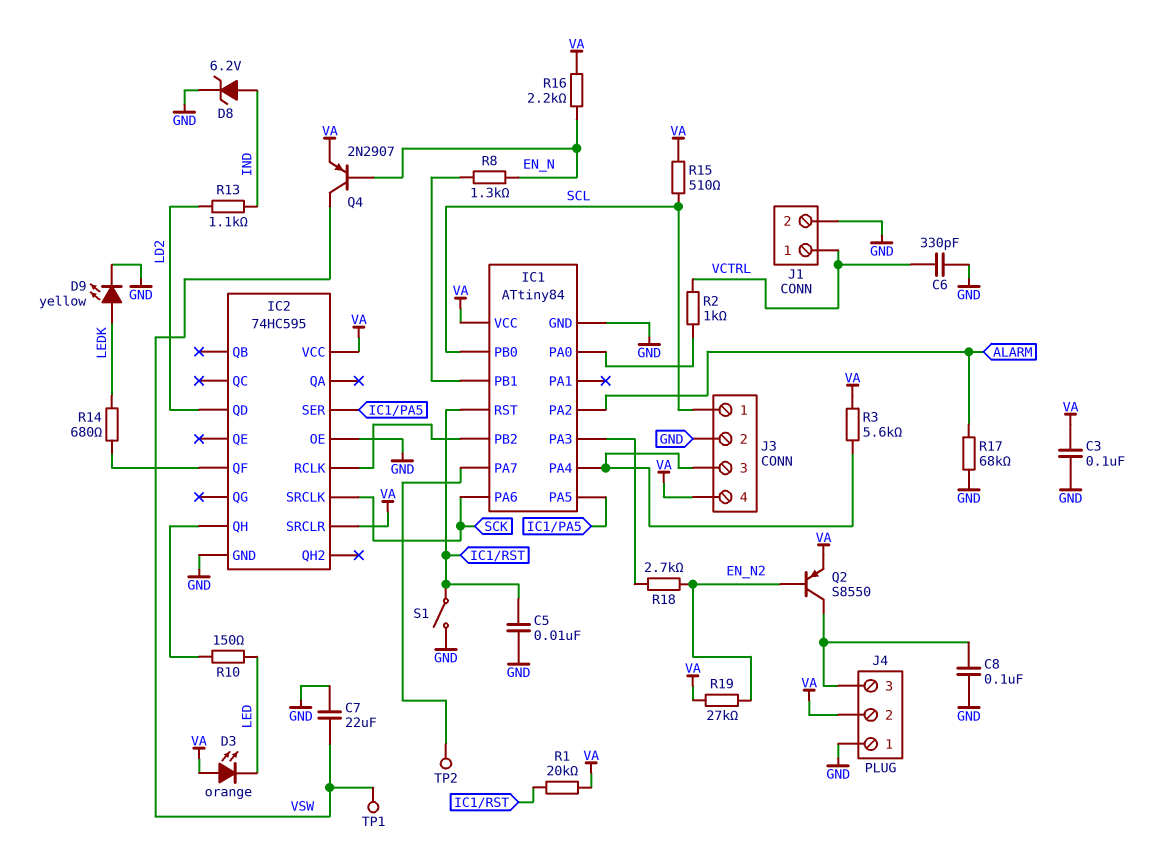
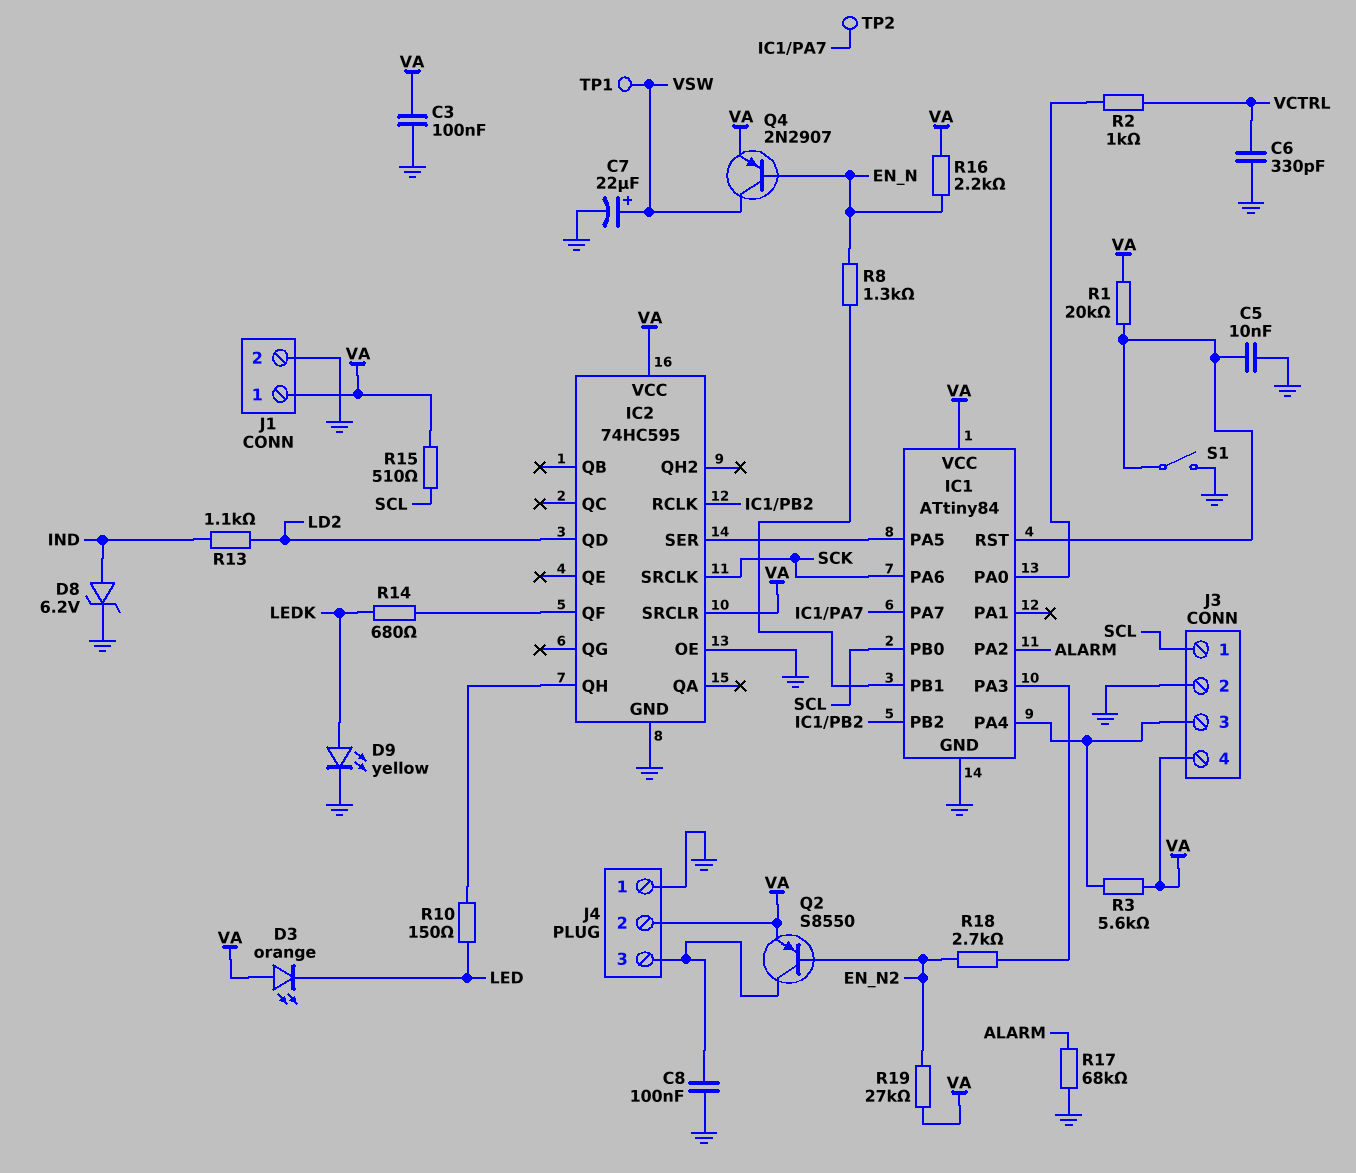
C7: 22uF (GND, VSW) -> 22uF (plus VSW, minus GND)
J1 pin 1: VCTRL -> VA

